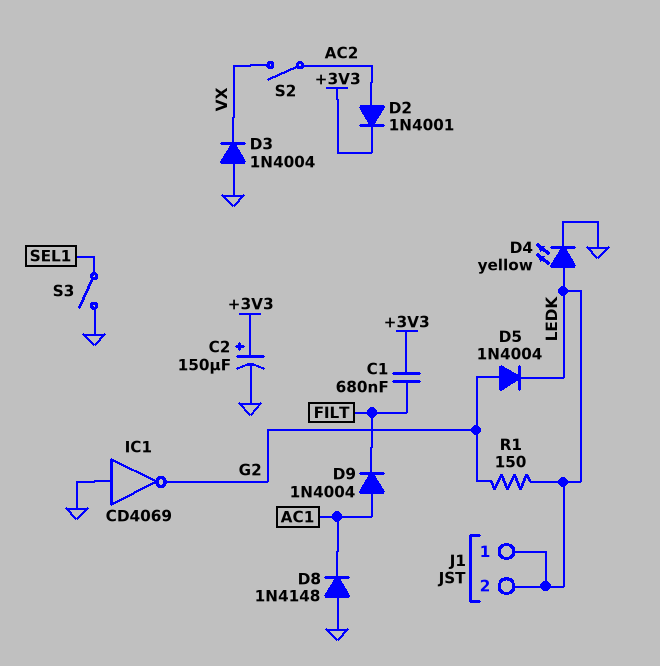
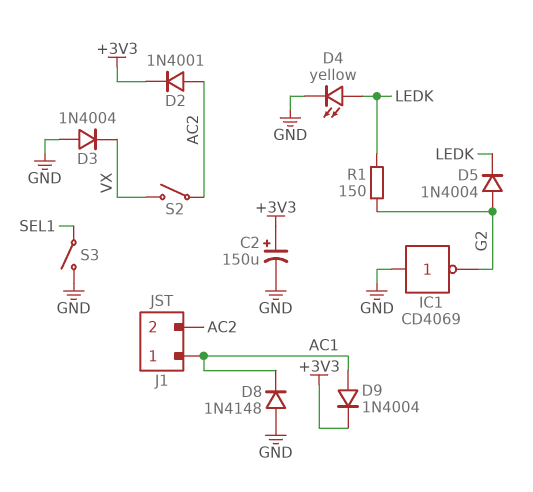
C1: 680nF (+3V3, FILT) -> none
D9: diode 1N4004 (A AC1, K FILT) -> diode 1N4004 (A AC1, K +3V3)
J1 pin 1: LEDK -> AC1
J1 pin 2: LEDK -> AC2

